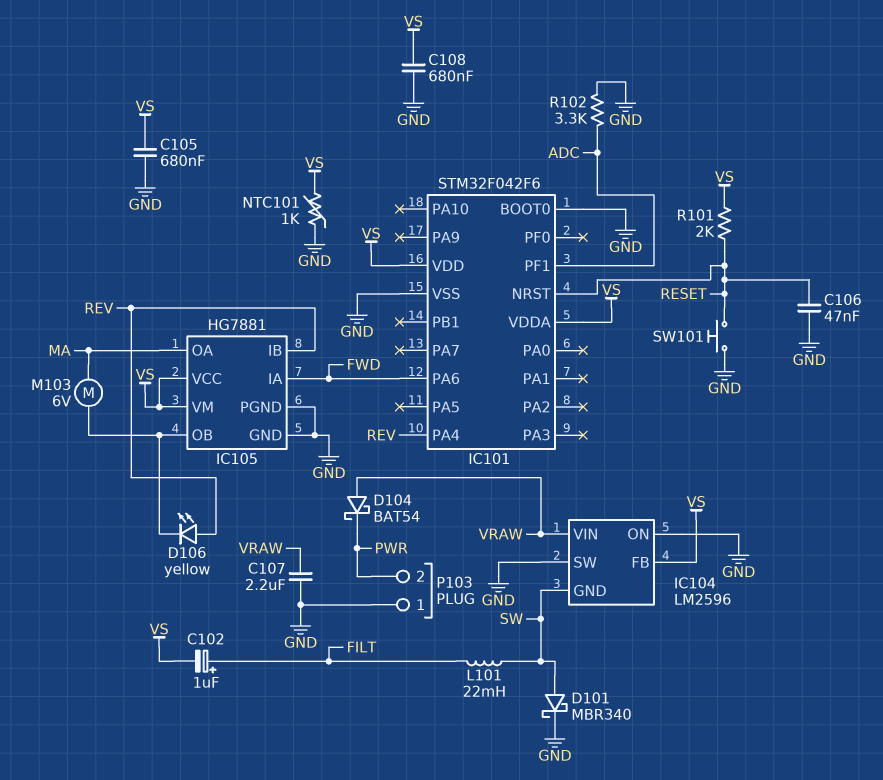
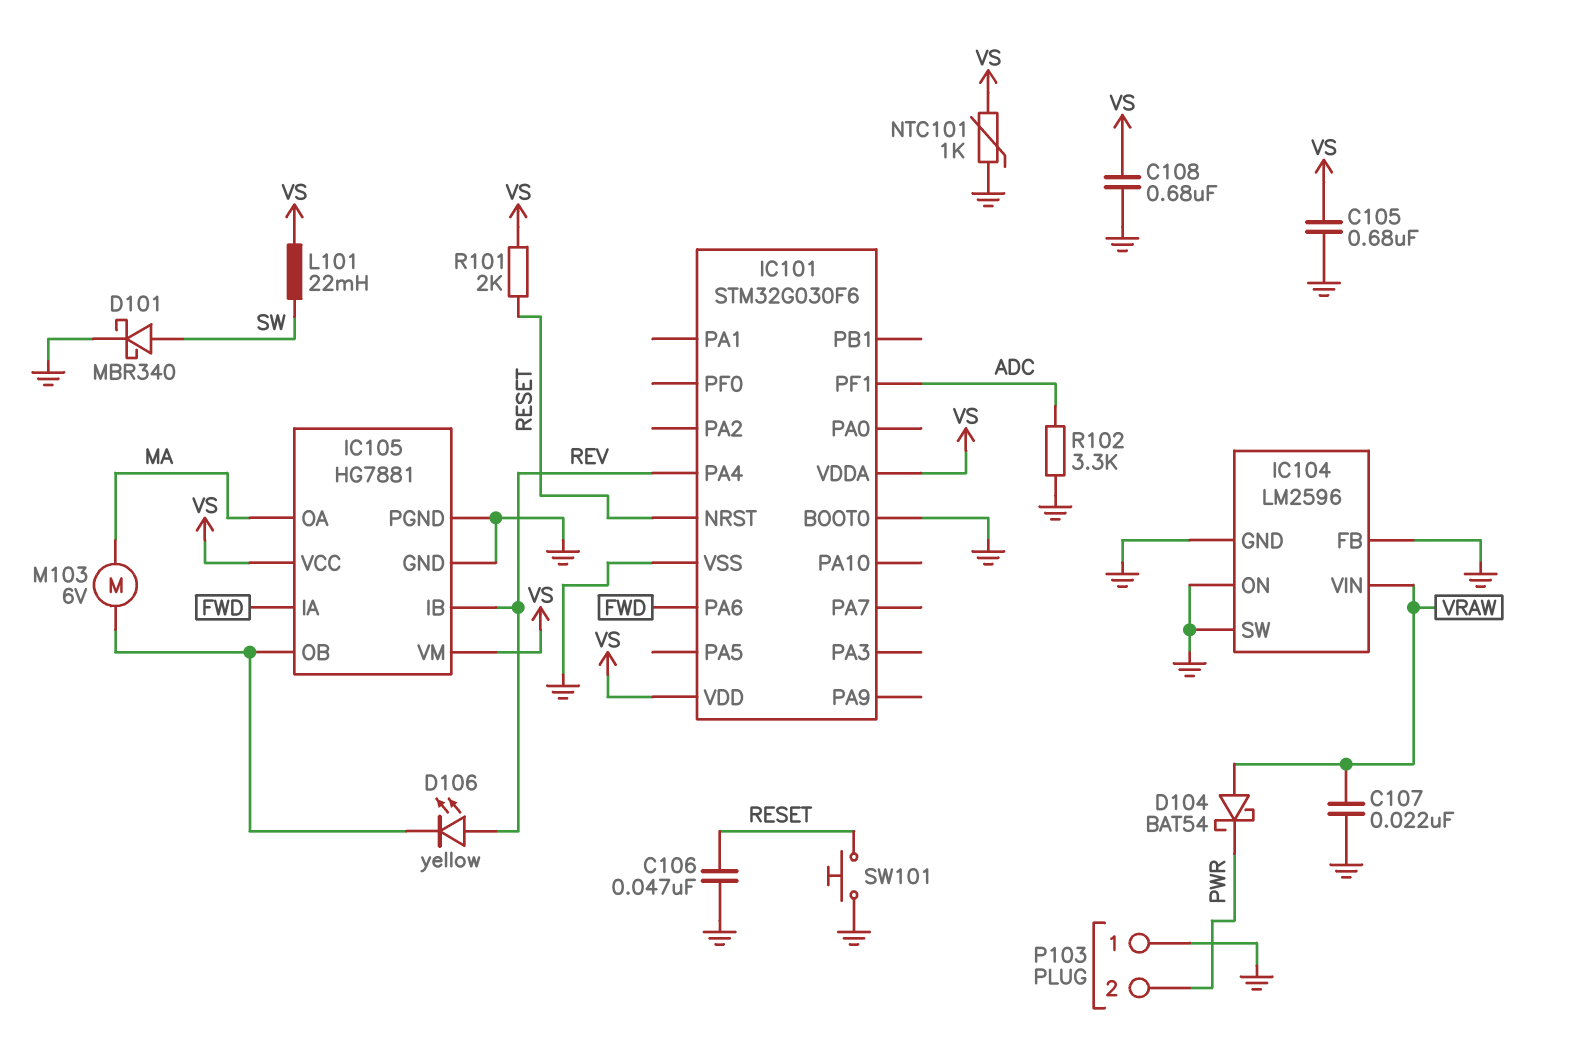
C102: 1uF (plus FILT, minus VS) -> none
C107: 2.2uF (GND, VRAW) -> 22nF (GND, VRAW)
IC101: STM32F042F6 -> STM32G030F6
IC104 pin FB: VS -> GND
IC104 pin GND: SW -> GND
L101: 22mH (FILT, SW) -> 22mH (SW, VS)

